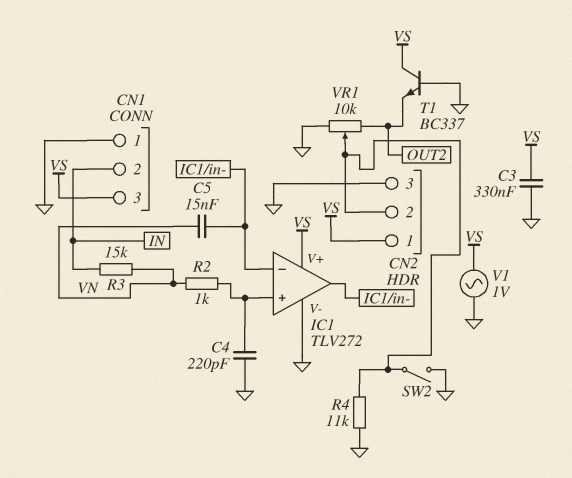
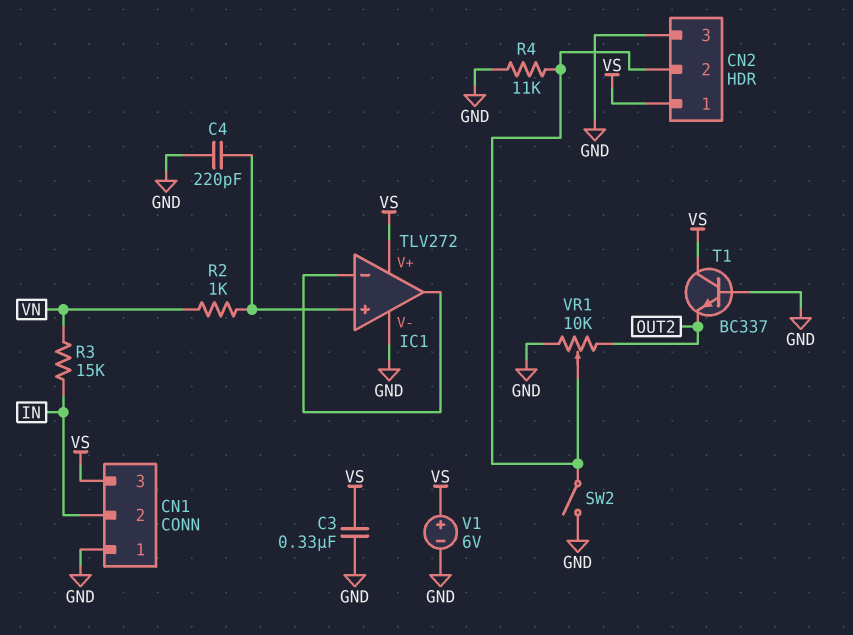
C5: 15nF (IC1/in-, VN) -> none
V1: AC 1V (GND, VS) -> 6V (plus VS, minus GND)

